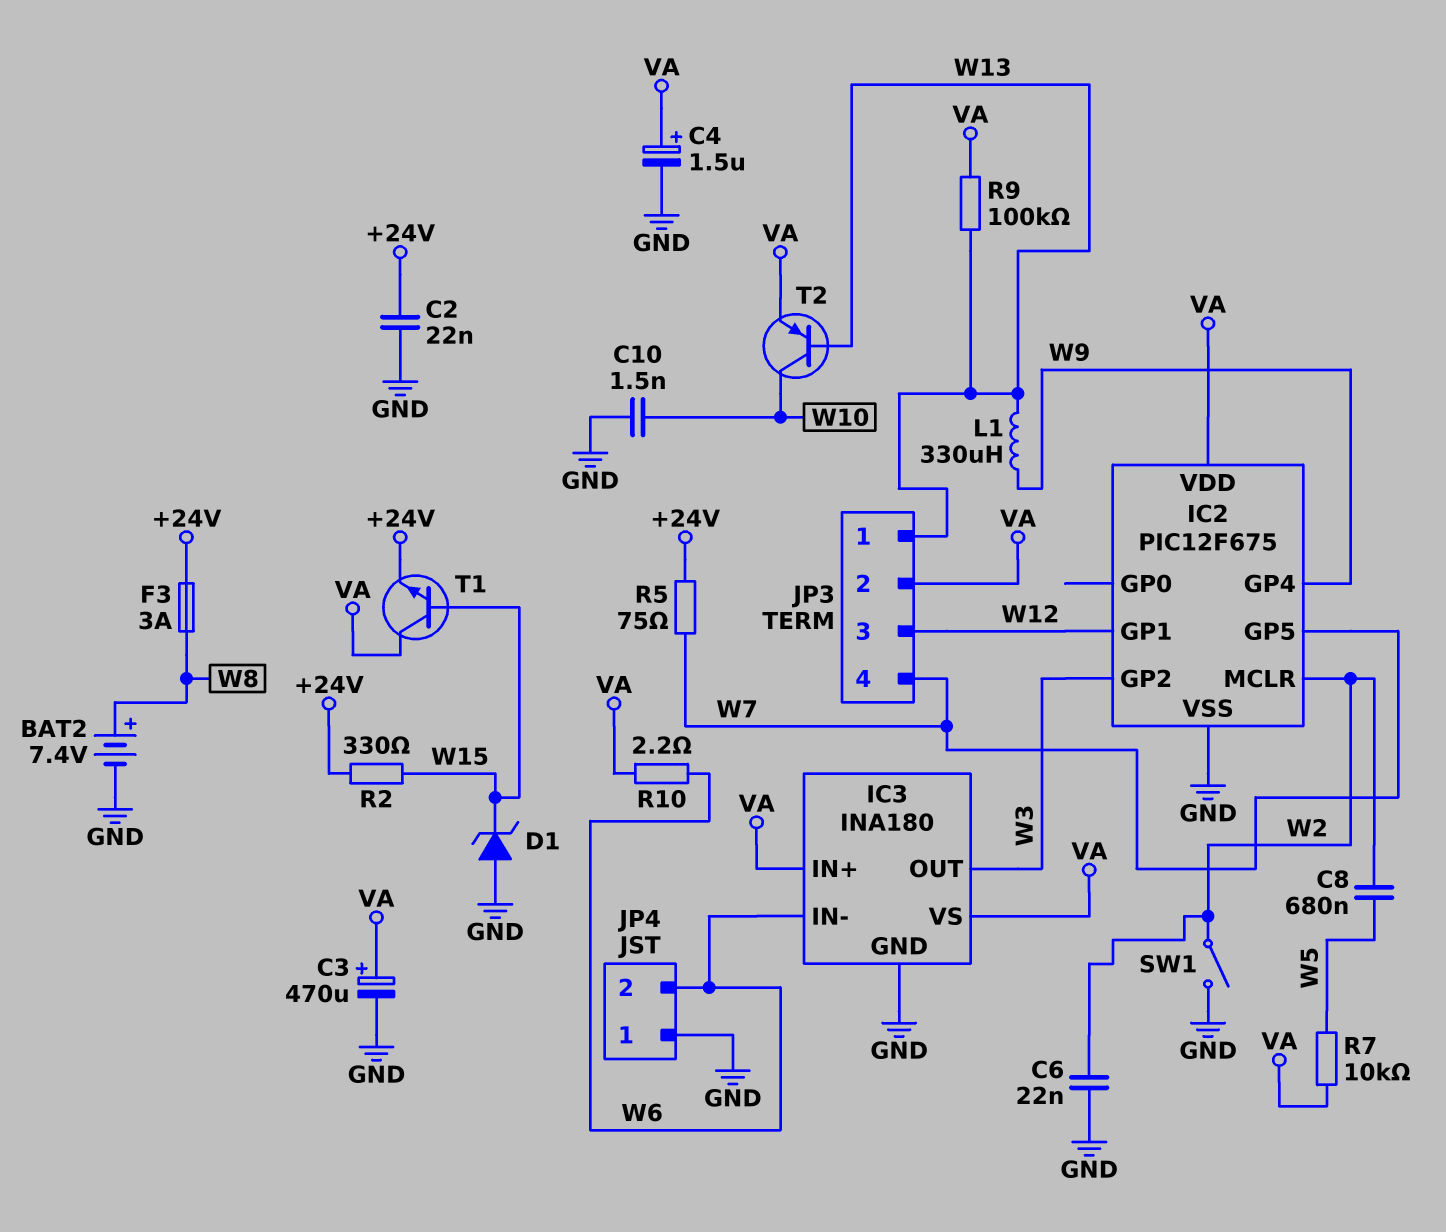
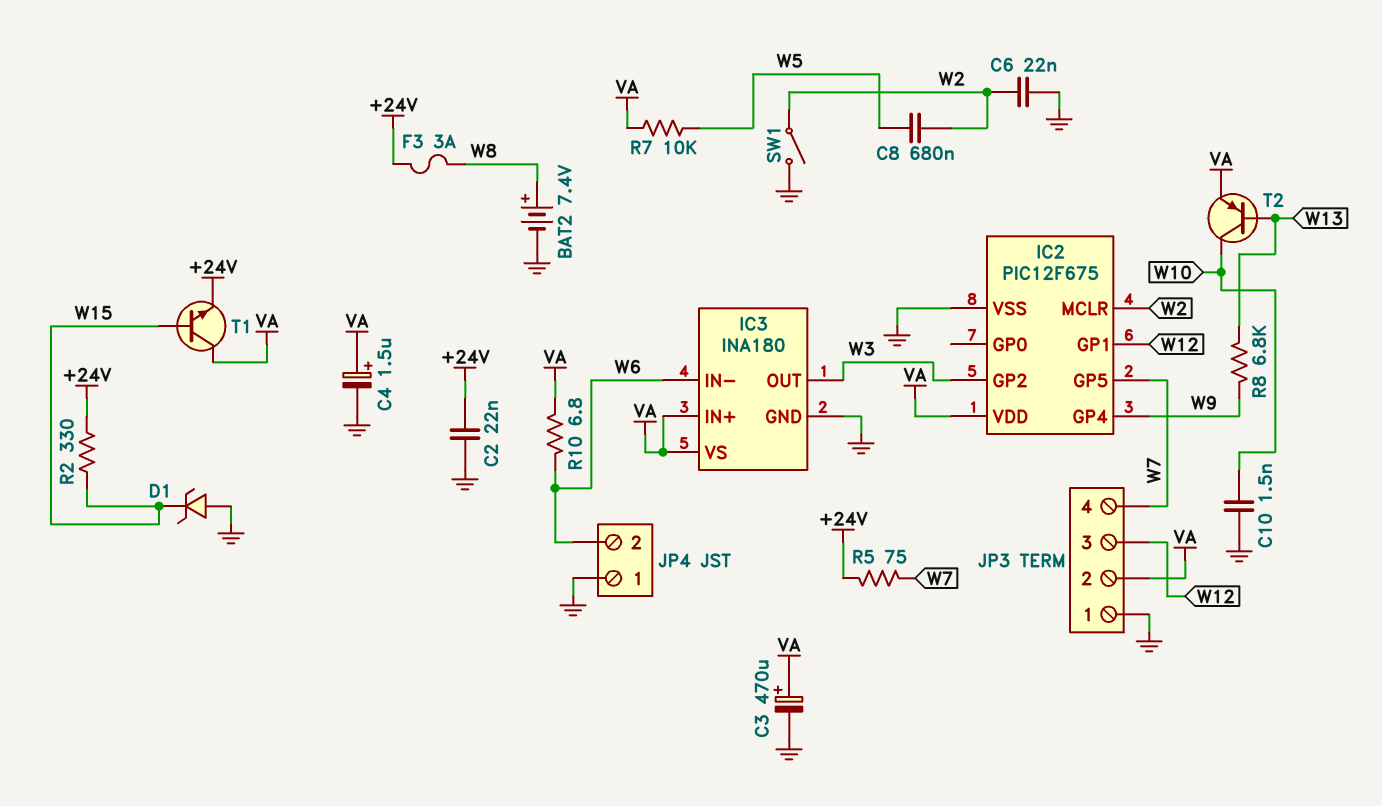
JP3 pin 1: W13 -> GND
L1: 330uH (W9, W13) -> none
R8: none -> 6.8k (W9, W13)
R9: 100k (VA, W13) -> none
R10: 2.2 (VA, W6) -> 6.8 (VA, W6)

